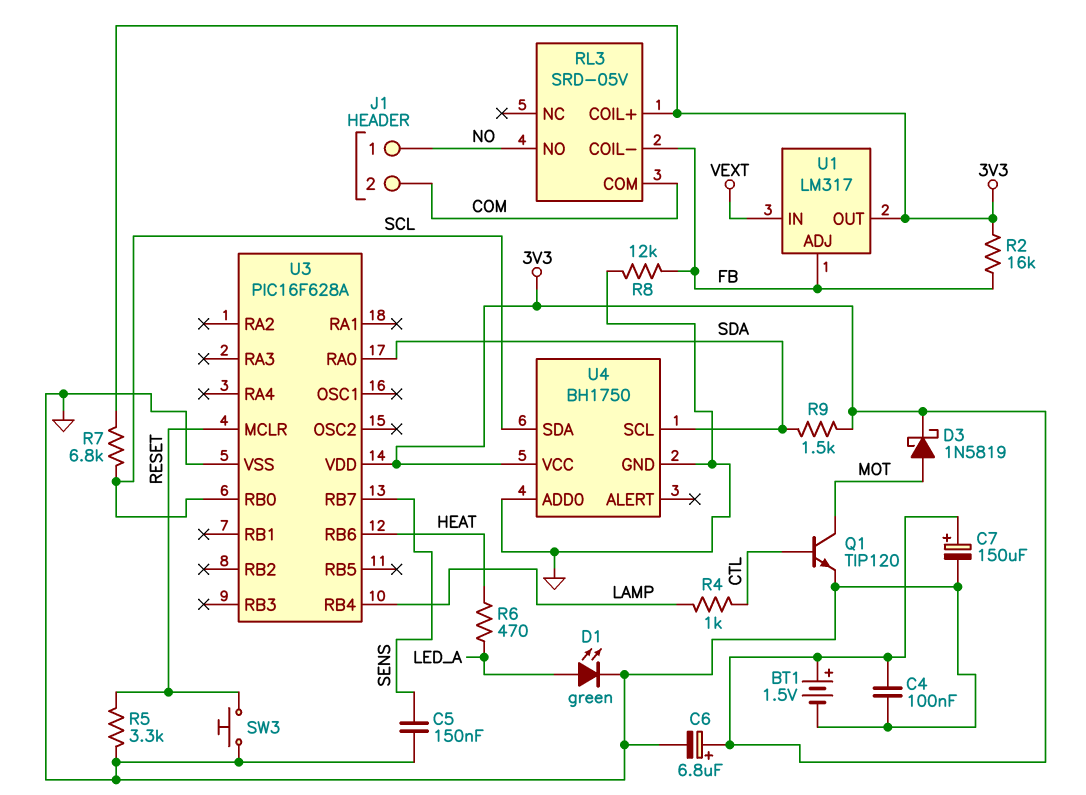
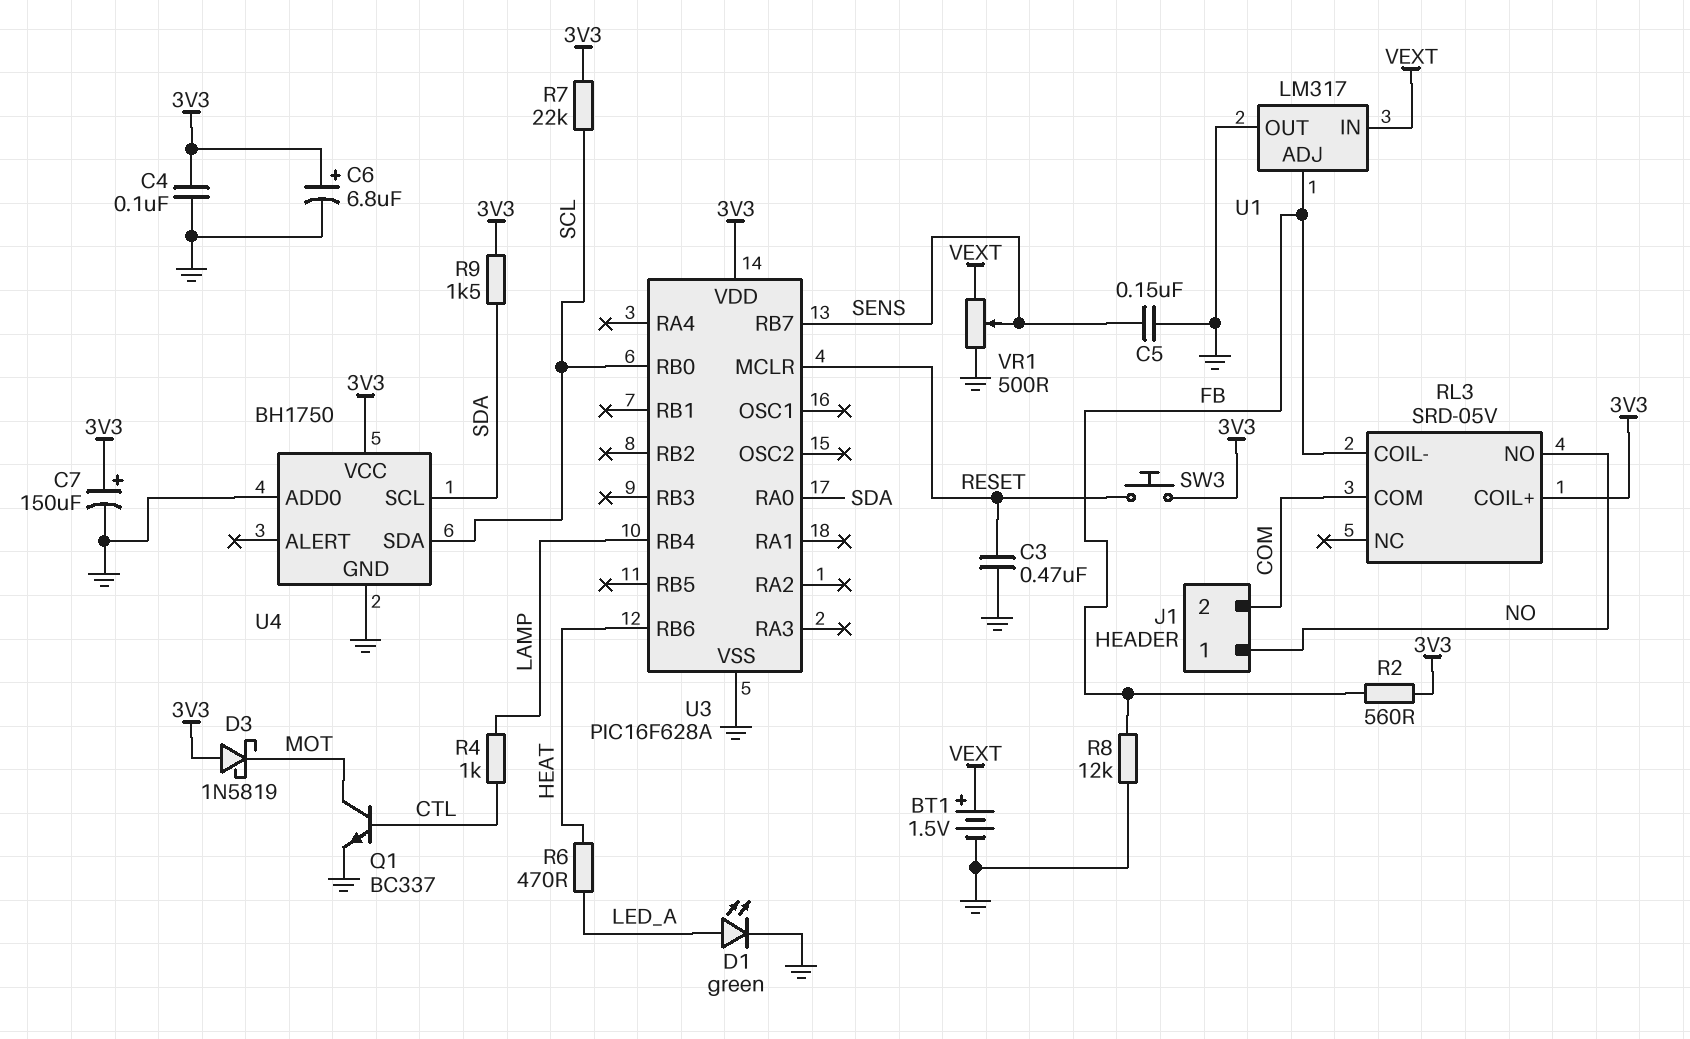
BT1: 1.5V (plus 3V3, minus GND) -> 1.5V (plus VEXT, minus GND)
C3: none -> 470nF (GND, RESET)
D3: schottky 1N5819 (A MOT, K 3V3) -> schottky 1N5819 (A 3V3, K MOT)
Q1: NPN TIP120 (B CTL, C MOT, E GND) -> NPN BC337 (B CTL, C MOT, E GND)
R2: 16k (3V3, FB) -> 560 (3V3, FB)
R5: 3.3k (GND, RESET) -> none
R7: 6.8k (3V3, SCL) -> 22k (3V3, SCL)
SW3: button (GND, RESET) -> button (3V3, RESET)
U1 pin OUT: 3V3 -> GND
VR1: none -> 500 (GND, VEXT, wiper SENS)

